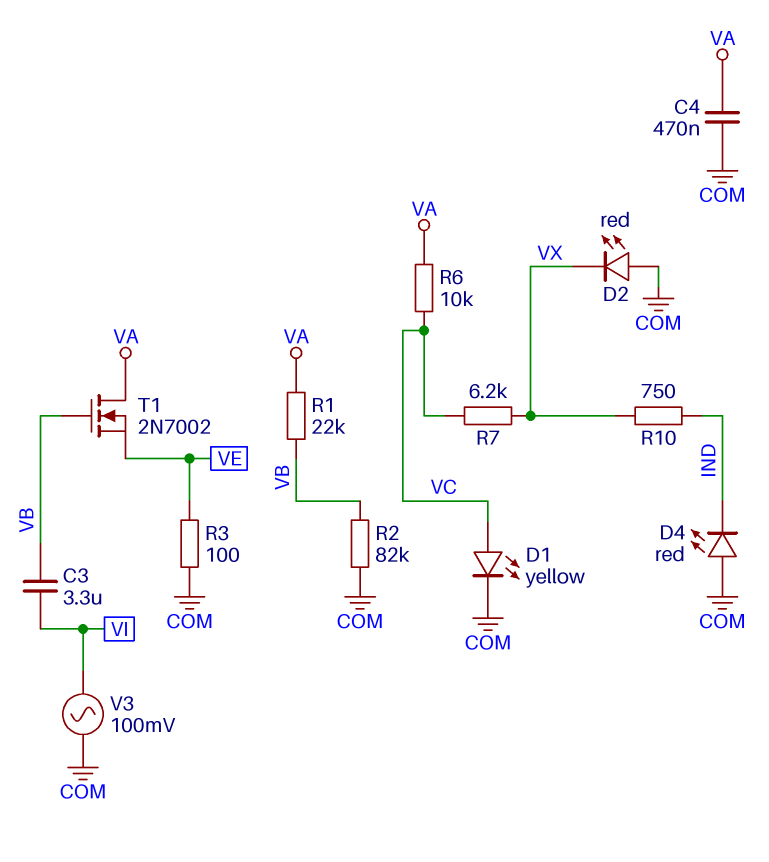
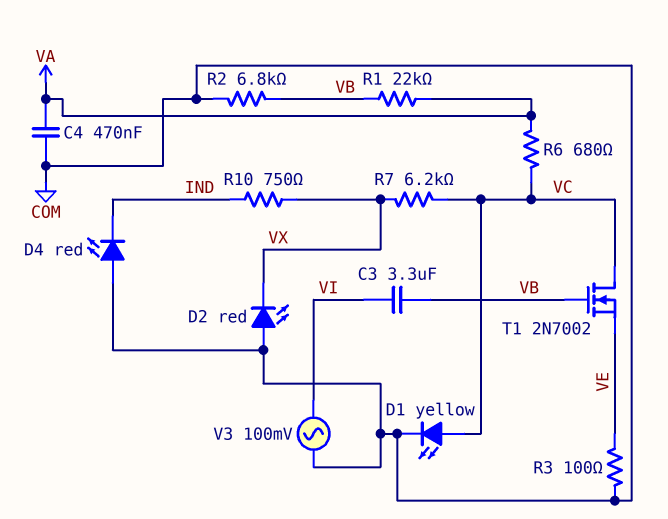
R2: 82k (COM, VB) -> 6.8k (COM, VB)
R6: 10k (VA, VC) -> 680 (VA, VC)
T1: NMOS 2N7002 (G VB, D VA, S VE) -> NMOS 2N7002 (G VB, D VC, S VE)

